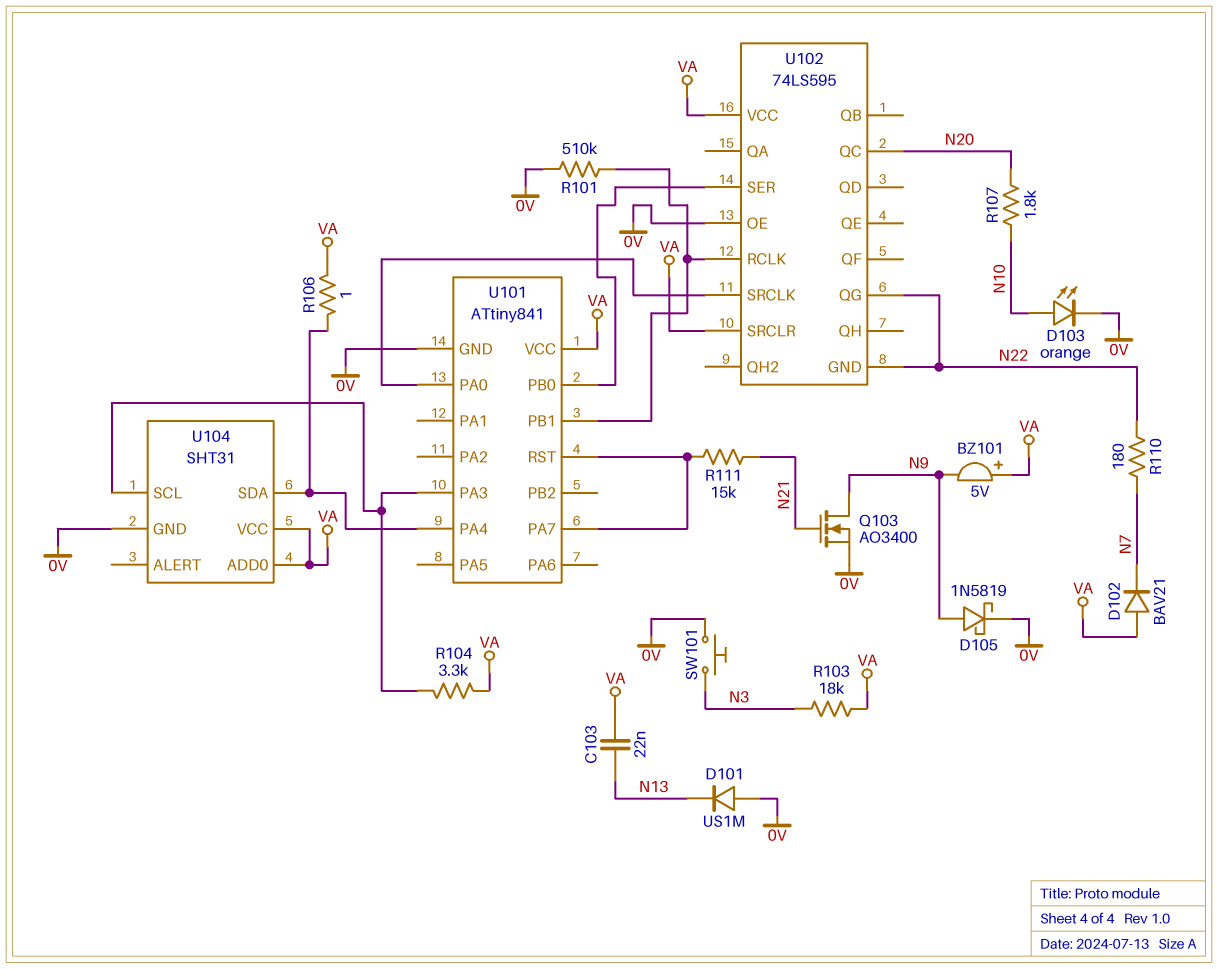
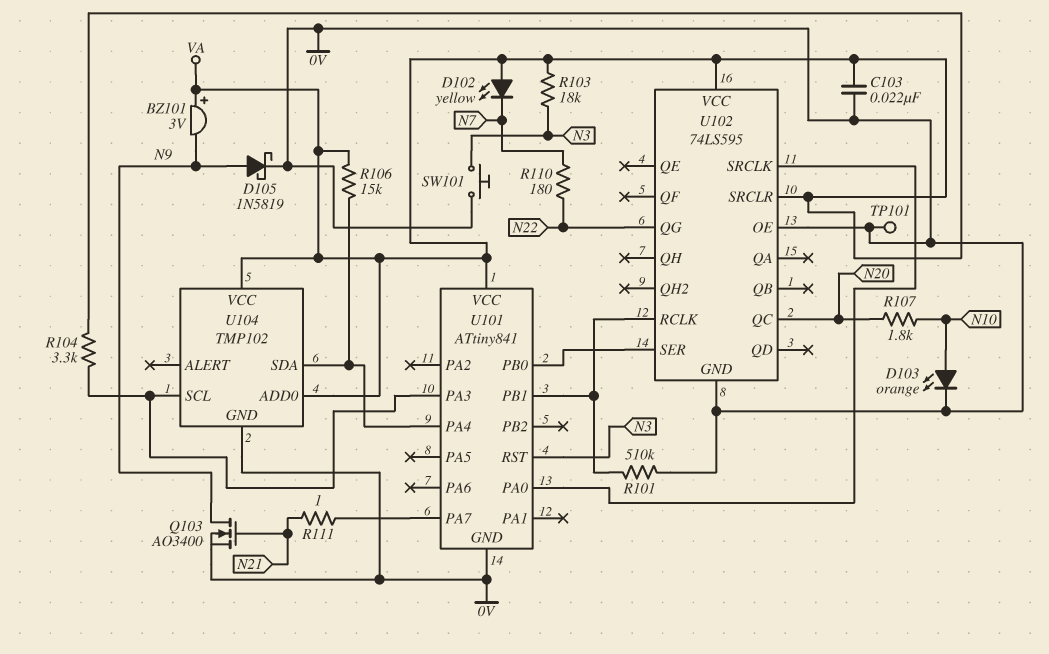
BZ101: buzzer 5V (plus VA, minus N9) -> buzzer 3V (plus VA, minus N9)
C103: 22nF (N13, VA) -> 22nF (0V, VA)
D101: diode US1M (A 0V, K N13) -> none
D102: diode BAV21 (A VA, K N7) -> LED yellow (A VA, K N7)
R106: 1 (U101/PA4, VA) -> 15k (U101/PA4, VA)
R111: 15k (N21, U101/PA7) -> 1 (N21, U101/PA7)
TP101: none -> test point (0V)
U101 pin RST: U101/PA7 -> N3
U102 pin GND: N22 -> 0V
U104: SHT31 -> TMP102

